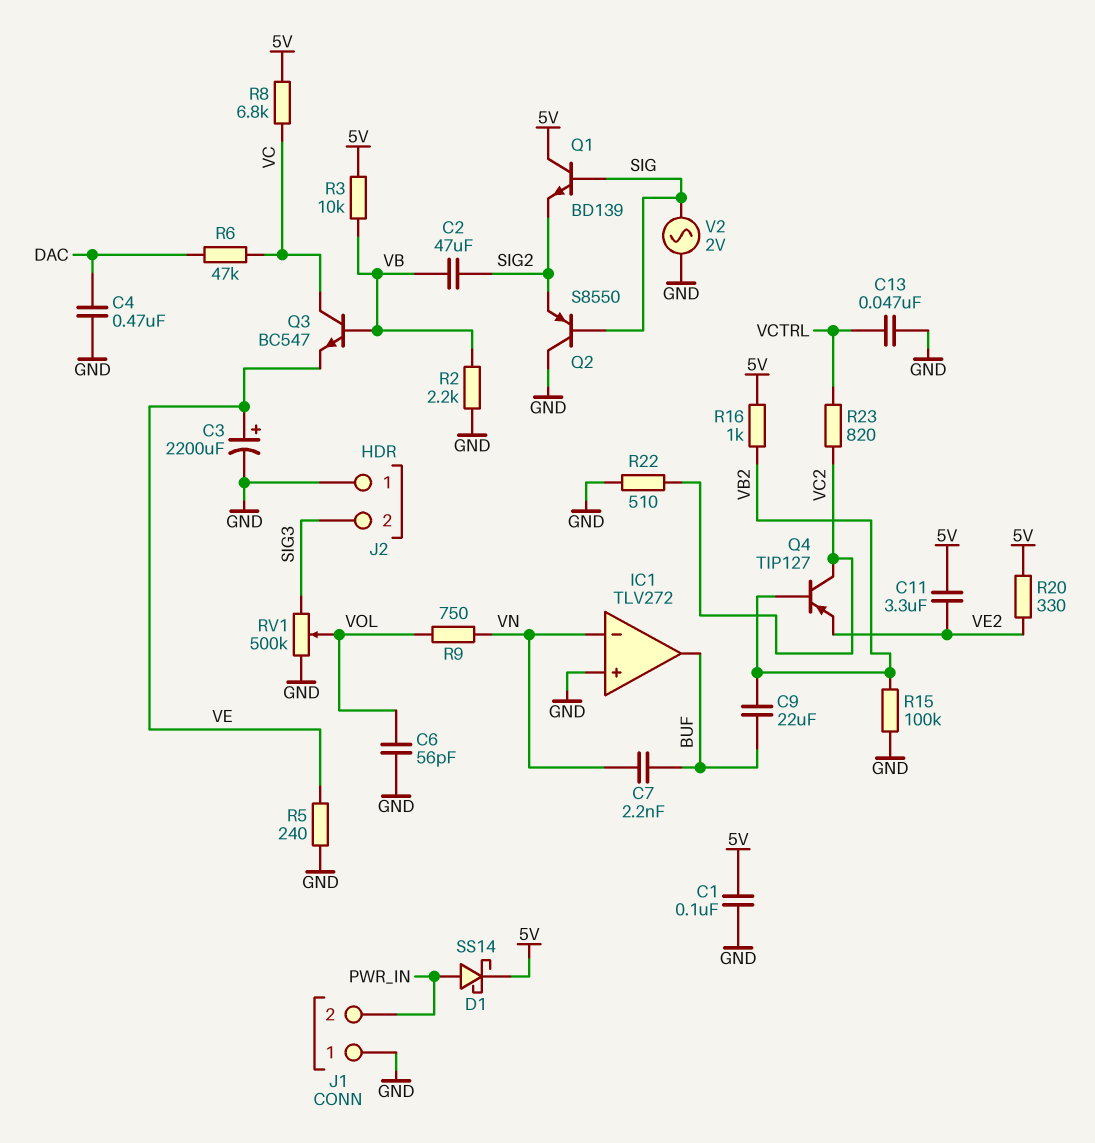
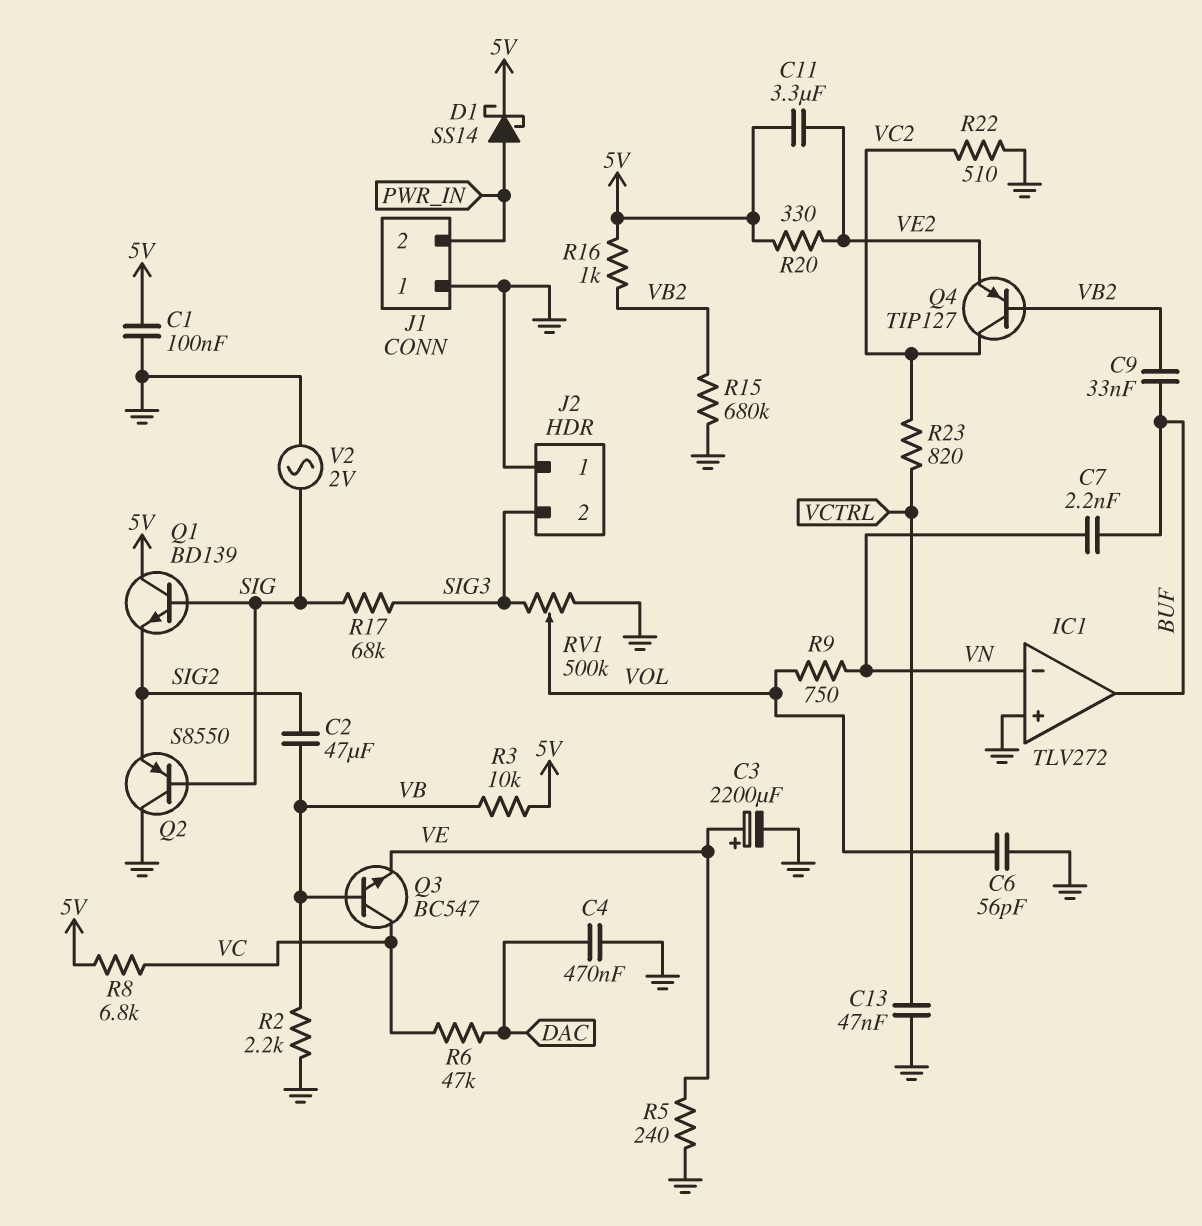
C9: 22uF (BUF, VB2) -> 33nF (BUF, VB2)
R15: 100k (GND, VB2) -> 680k (GND, VB2)
R17: none -> 68k (SIG, SIG3)

